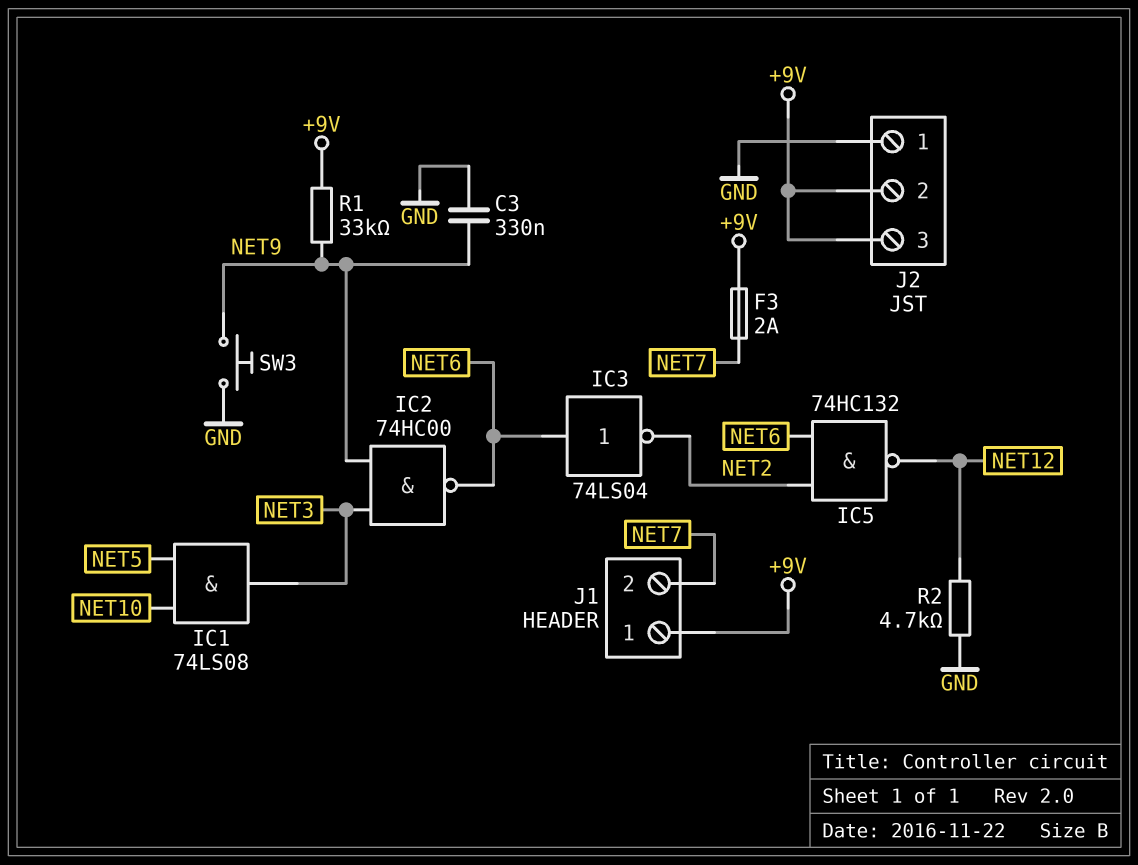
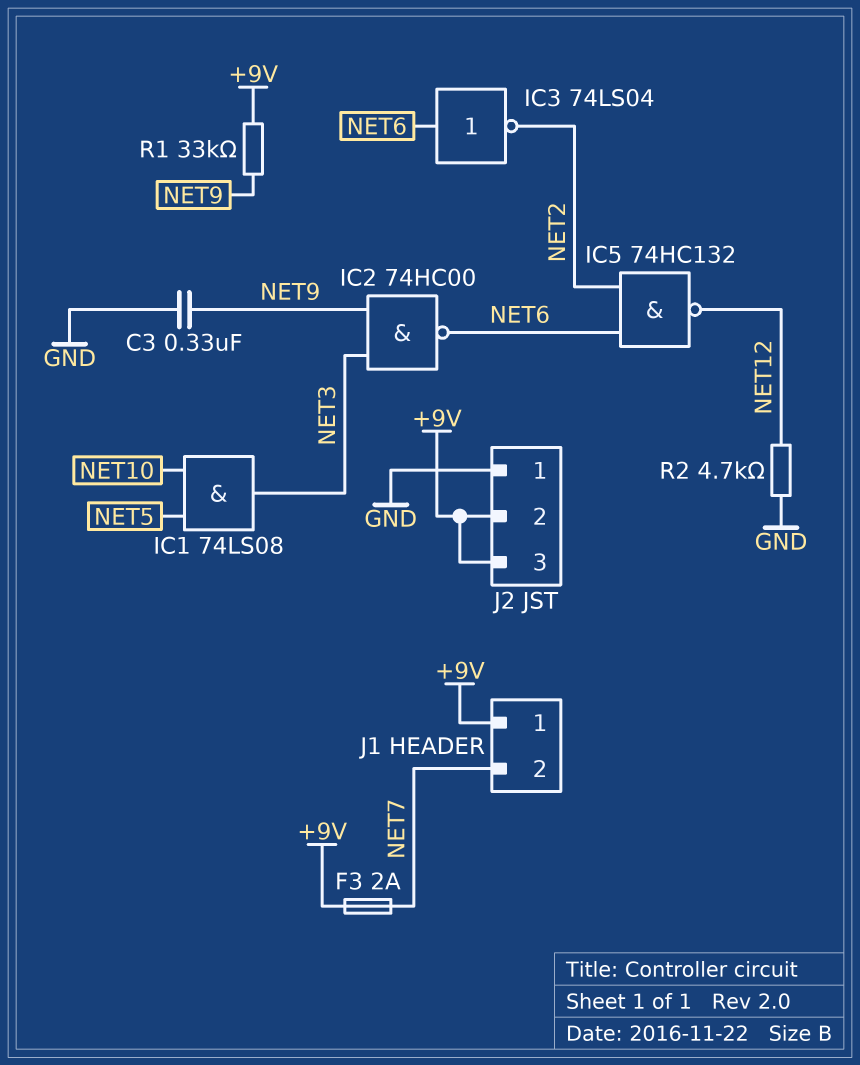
SW3: button (GND, NET9) -> none

